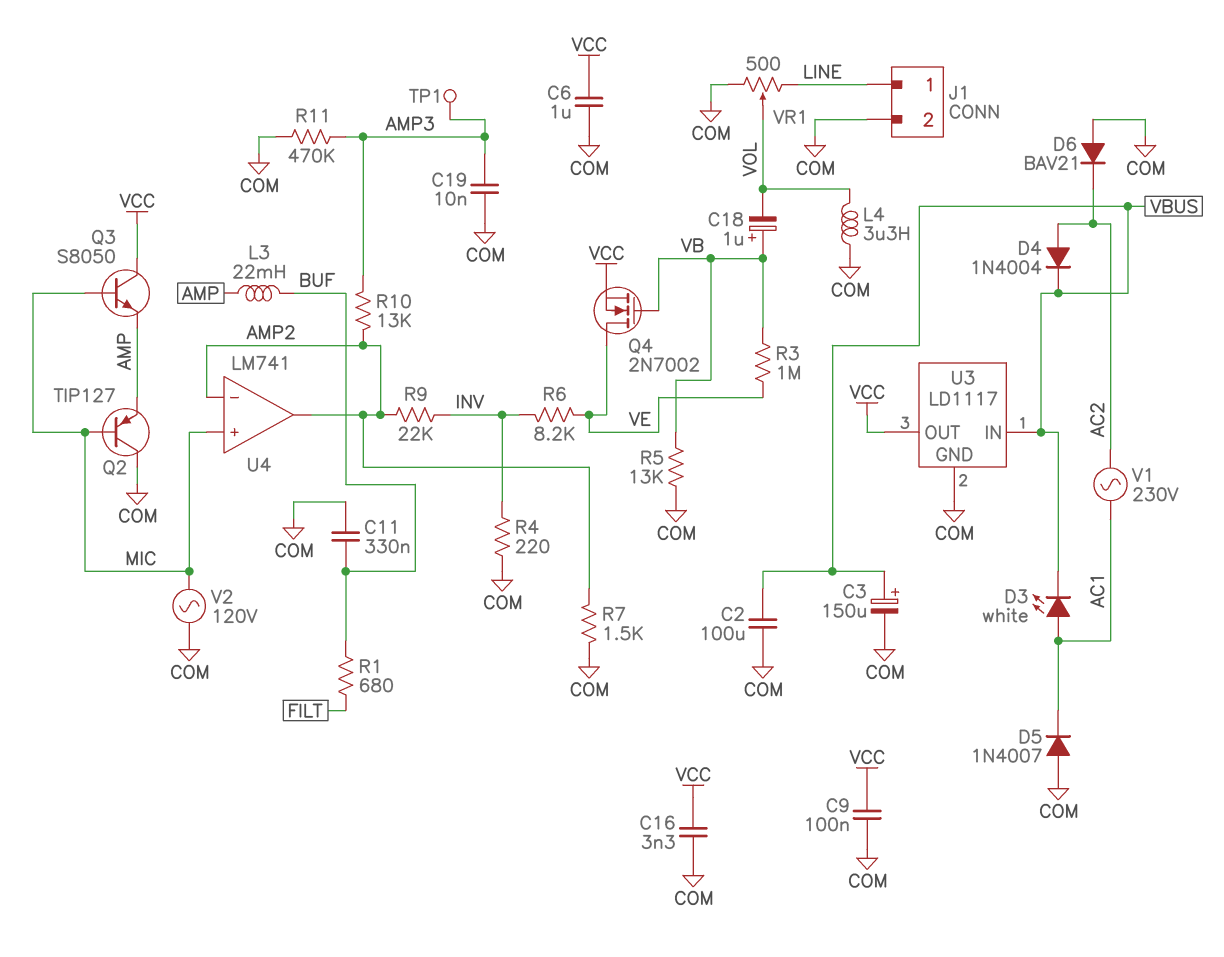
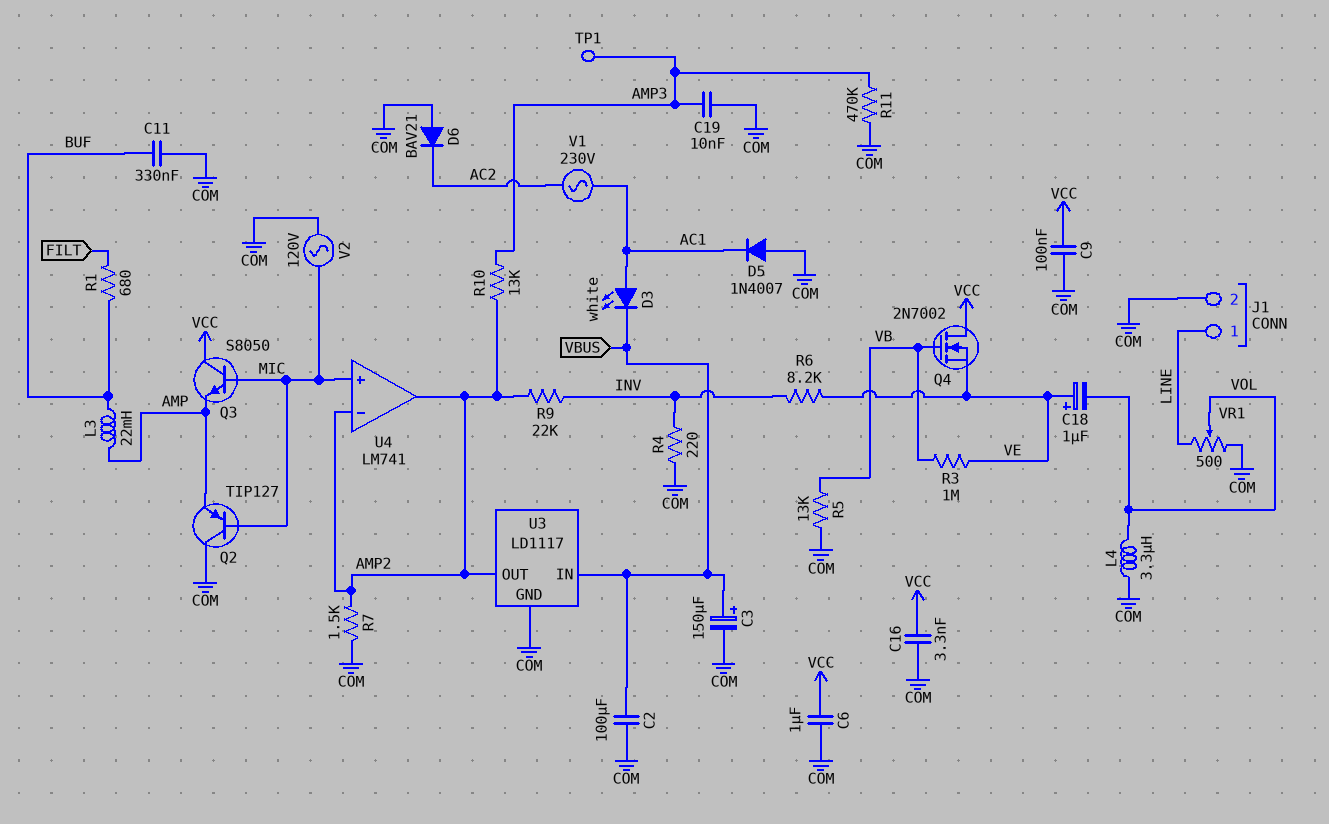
C18: 1uF (plus VB, minus VOL) -> 1uF (plus VE, minus VOL)
D4: diode 1N4004 (A AC2, K VBUS) -> none
Q4: NMOS 2N7002 (G VB, D VE, S VCC) -> NMOS 2N7002 (G VB, D VCC, S VE)
U3 pin OUT: VCC -> AMP2

